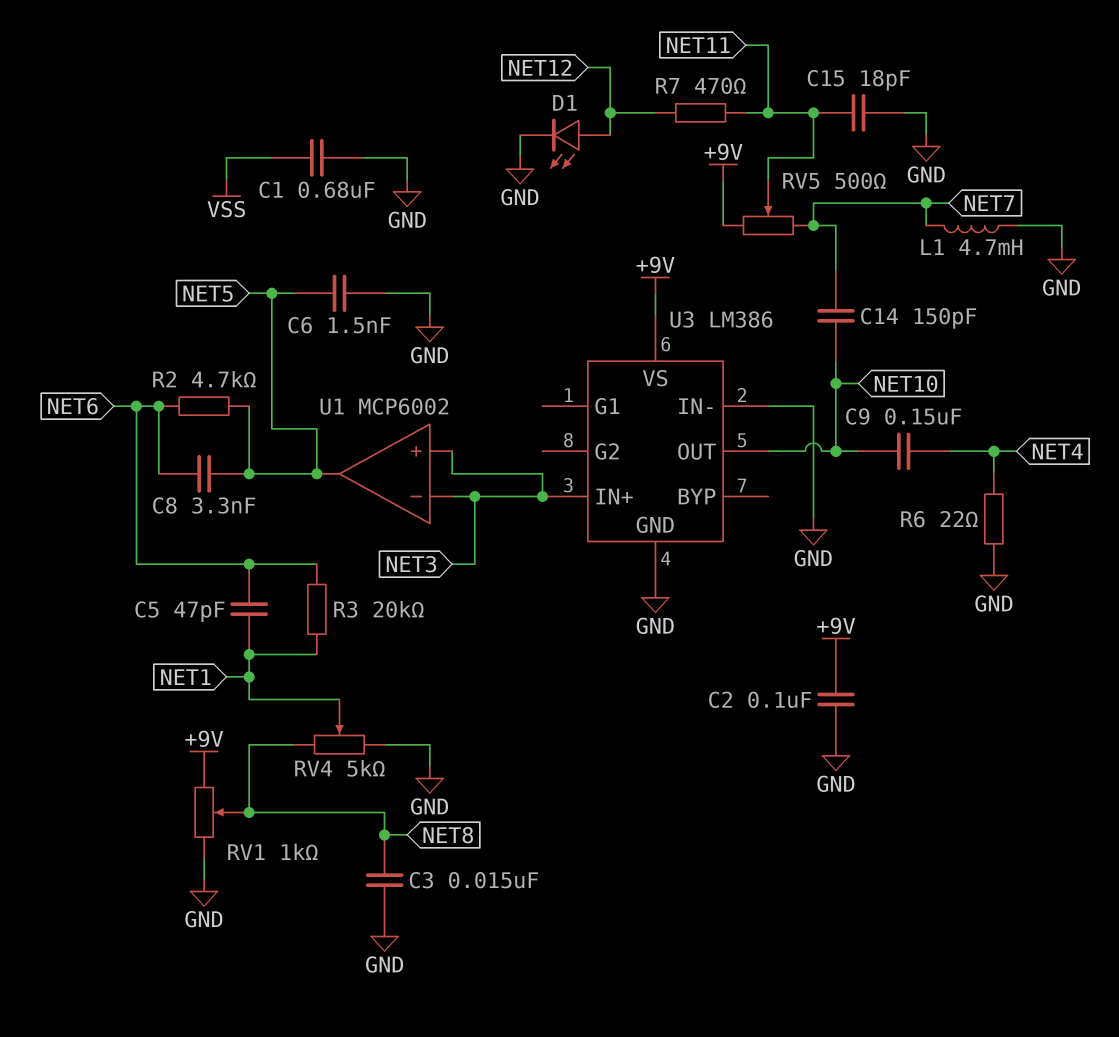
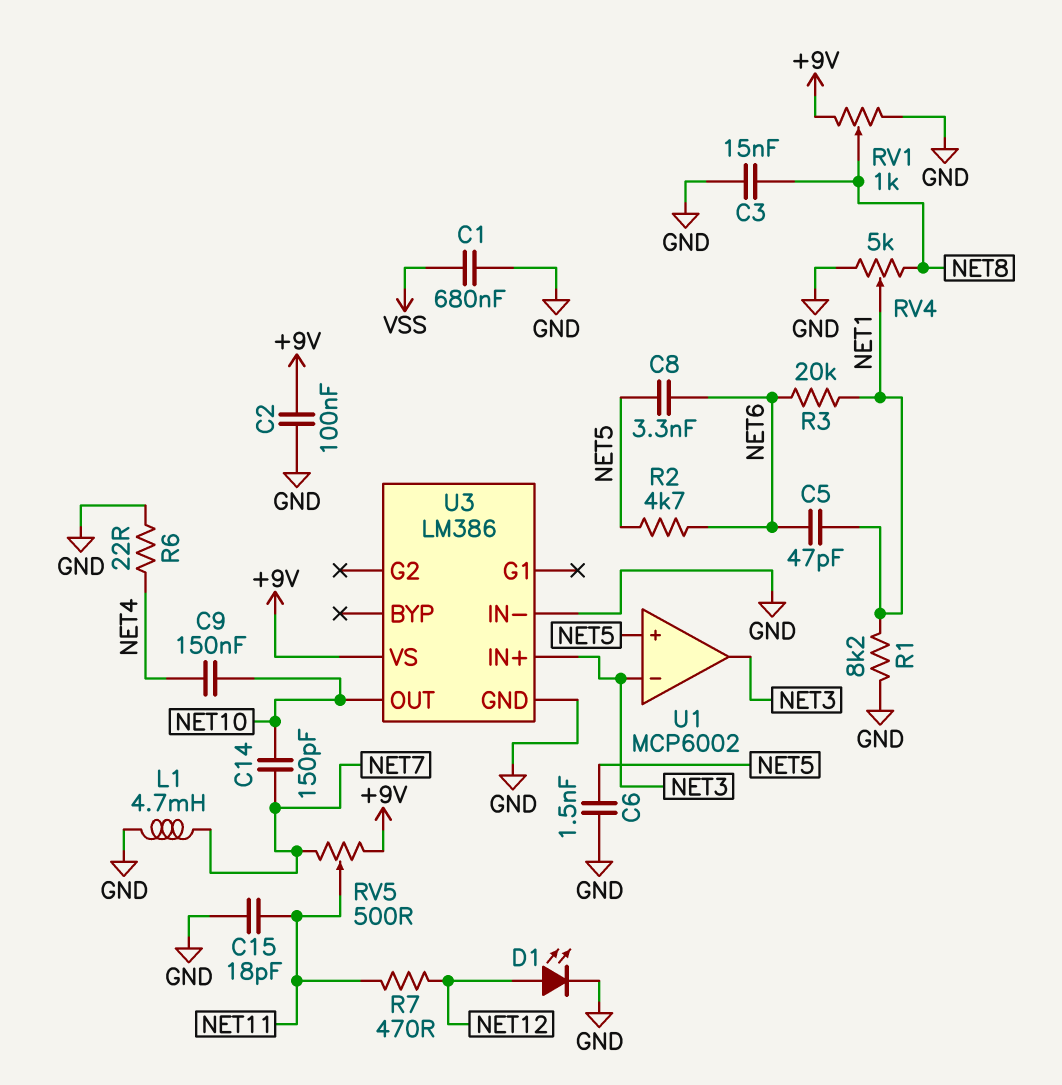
R1: none -> 8.2k (GND, NET1)
U1 pin in+: NET3 -> NET5
U1 pin out: NET5 -> NET3

